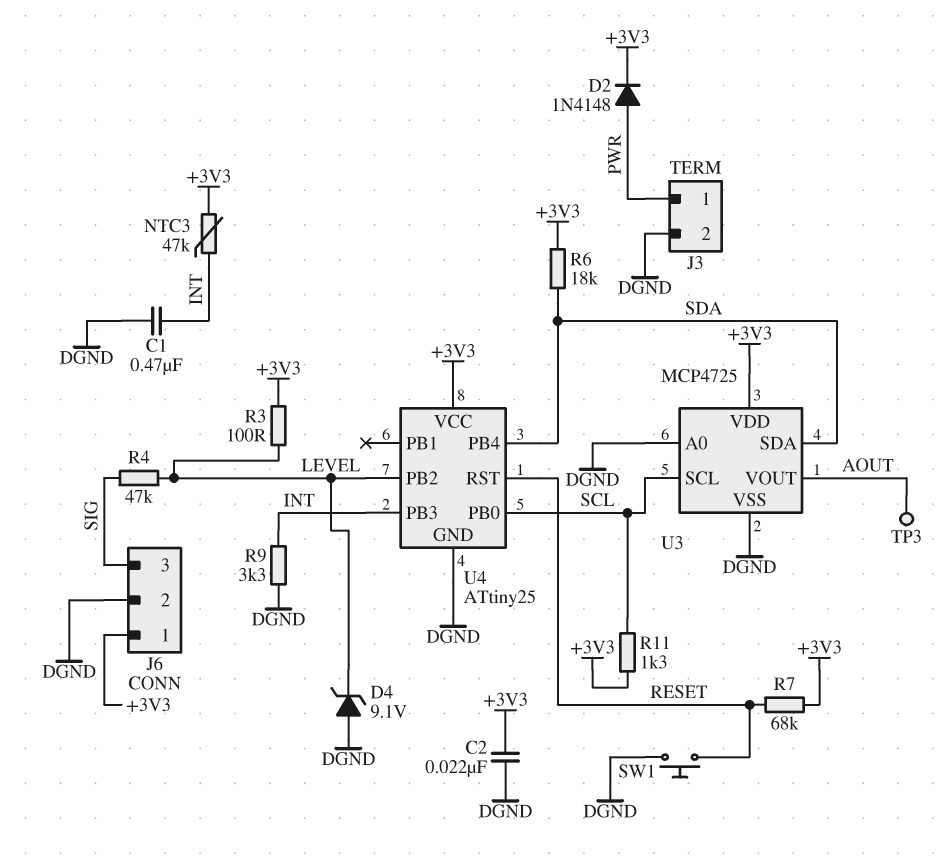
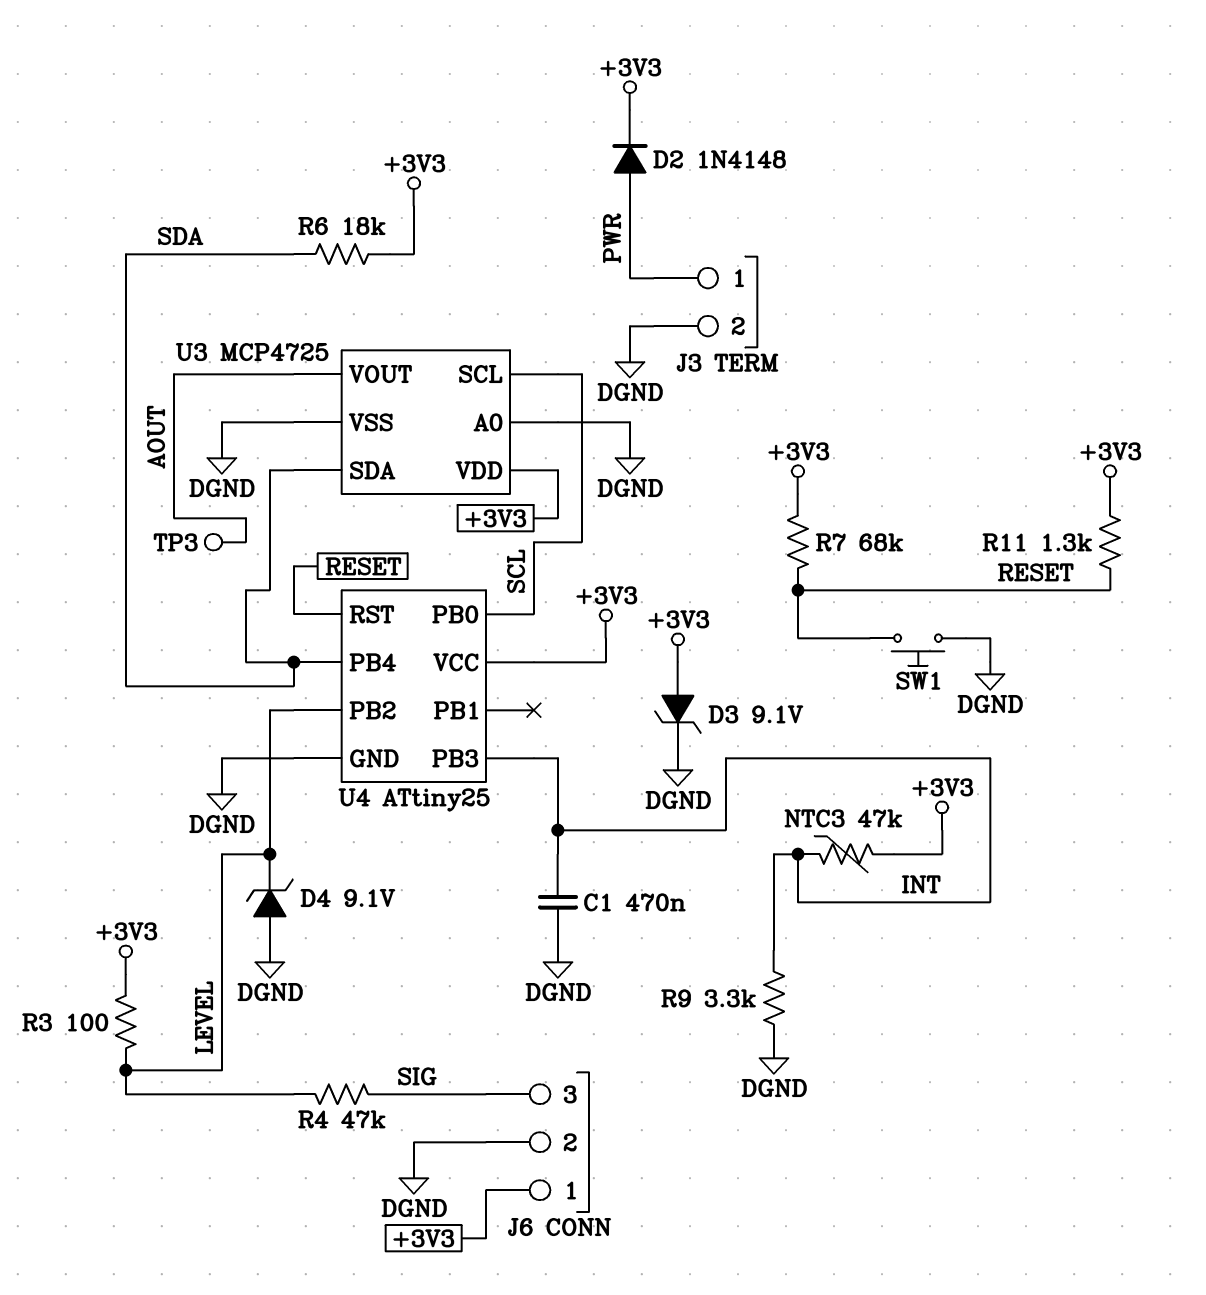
C2: 22nF (+3V3, DGND) -> none
D3: none -> zener 9.1V (A +3V3, K DGND)
R11: 1.3k (+3V3, SCL) -> 1.3k (+3V3, RESET)

